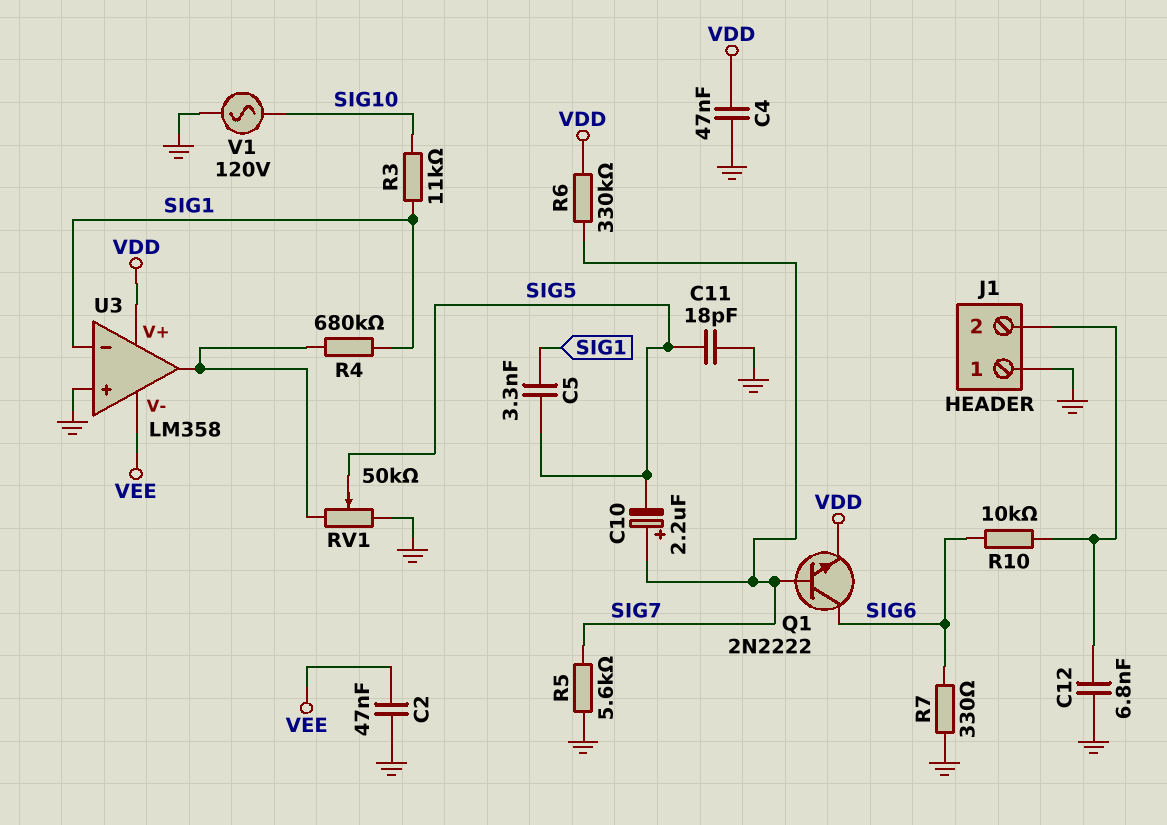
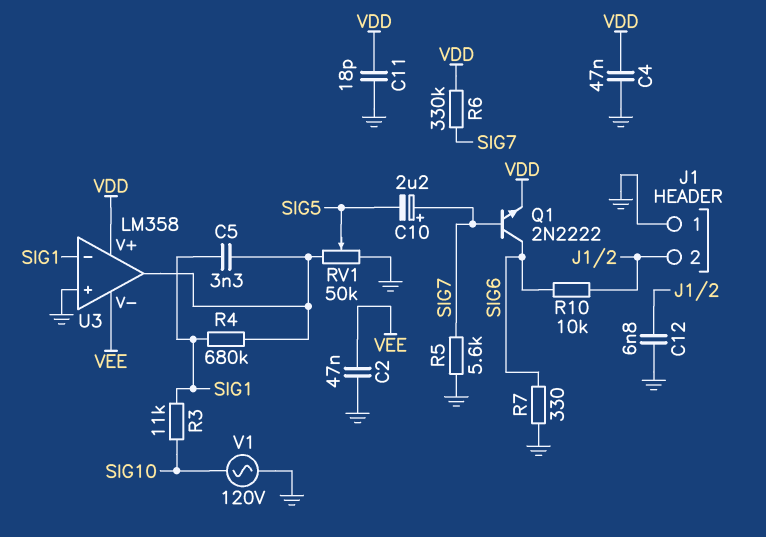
C5: 3.3nF (SIG1, SIG5) -> 3.3nF (SIG1, U3/out)
C11: 18pF (GND, SIG5) -> 18pF (GND, VDD)

